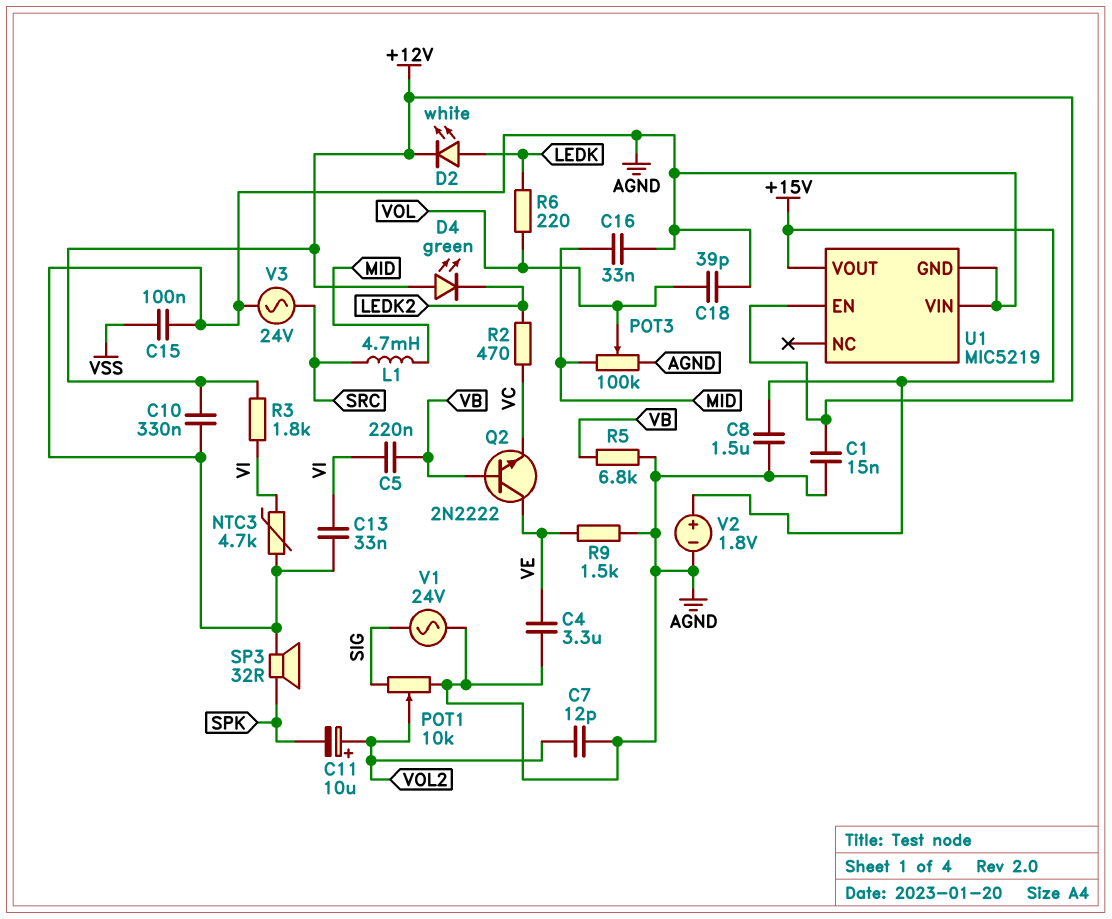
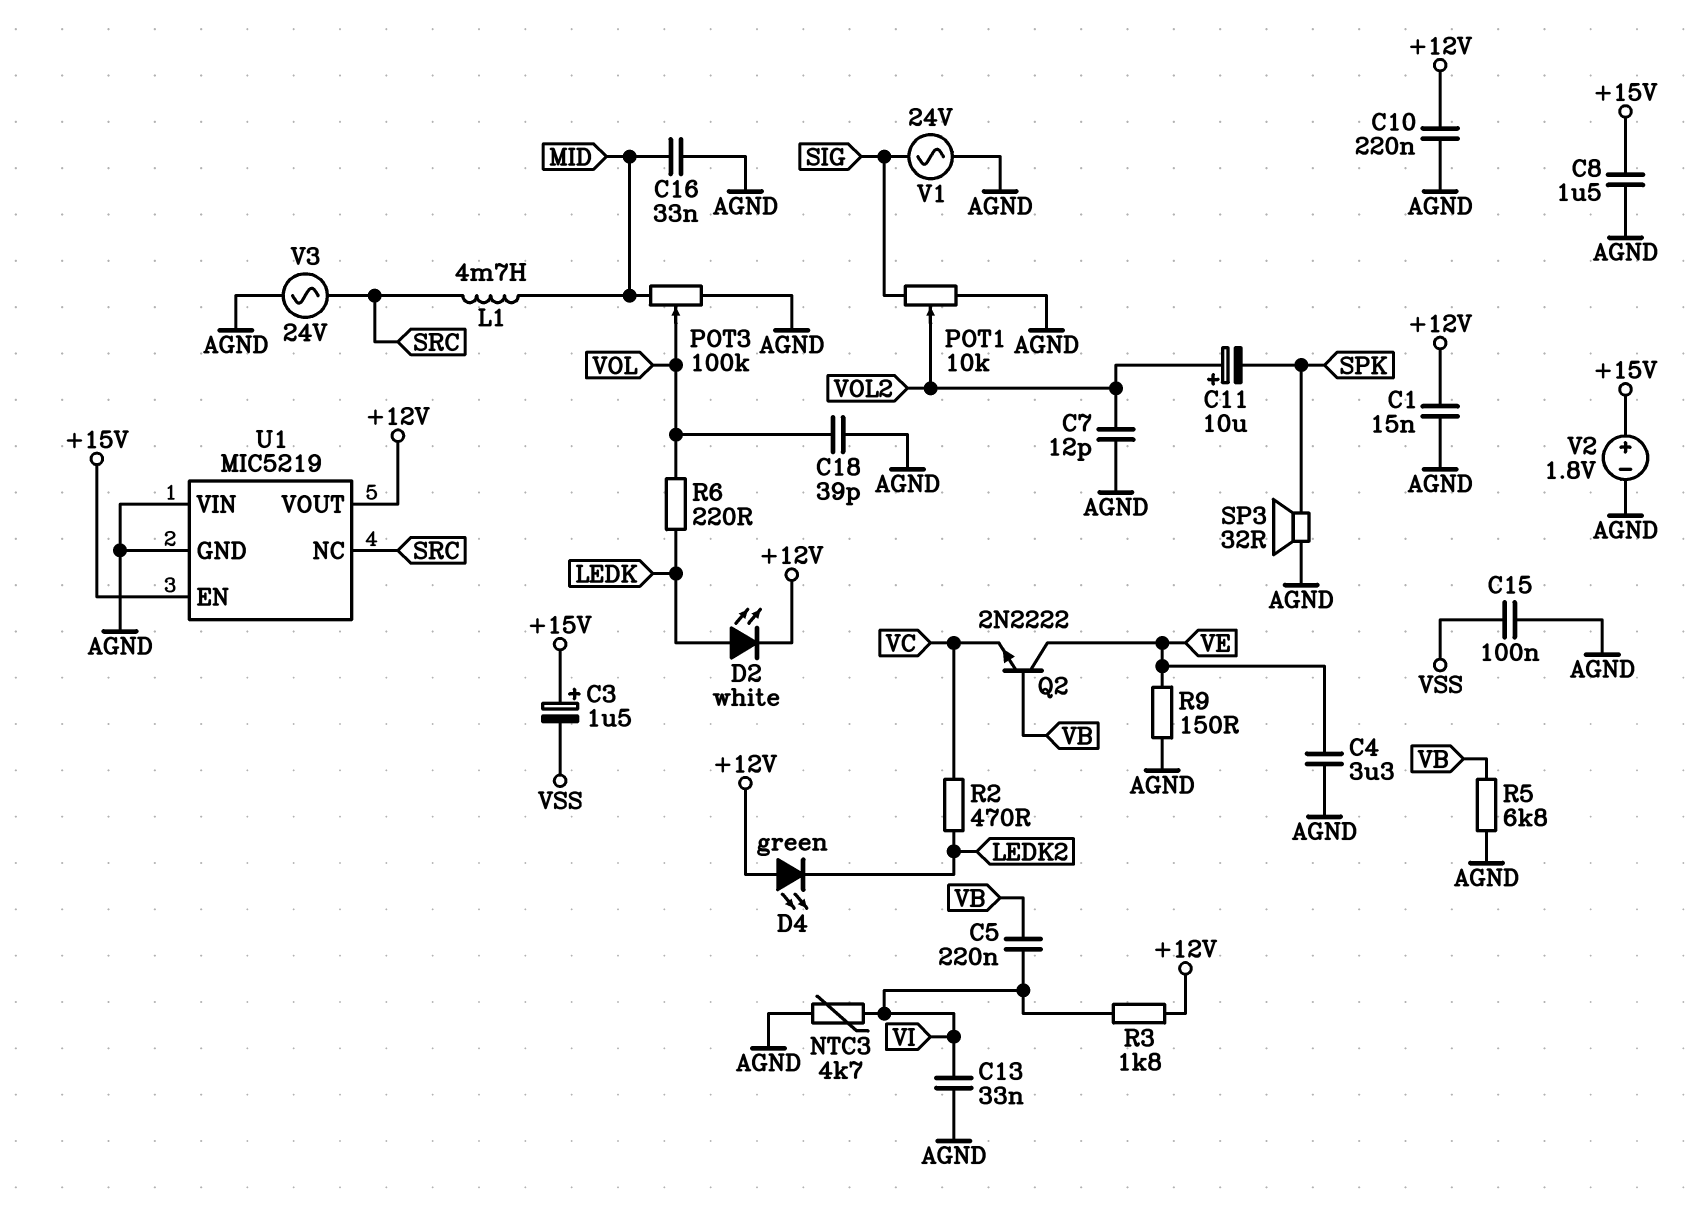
C3: none -> 1.5uF (plus +15V, minus VSS)
C10: 330nF (+12V, AGND) -> 220nF (+12V, AGND)
R9: 1.5k (AGND, VE) -> 150 (AGND, VE)
U1 pin EN: +12V -> +15V
U1 pin NC: none -> SRC
U1 pin VOUT: +15V -> +12V

